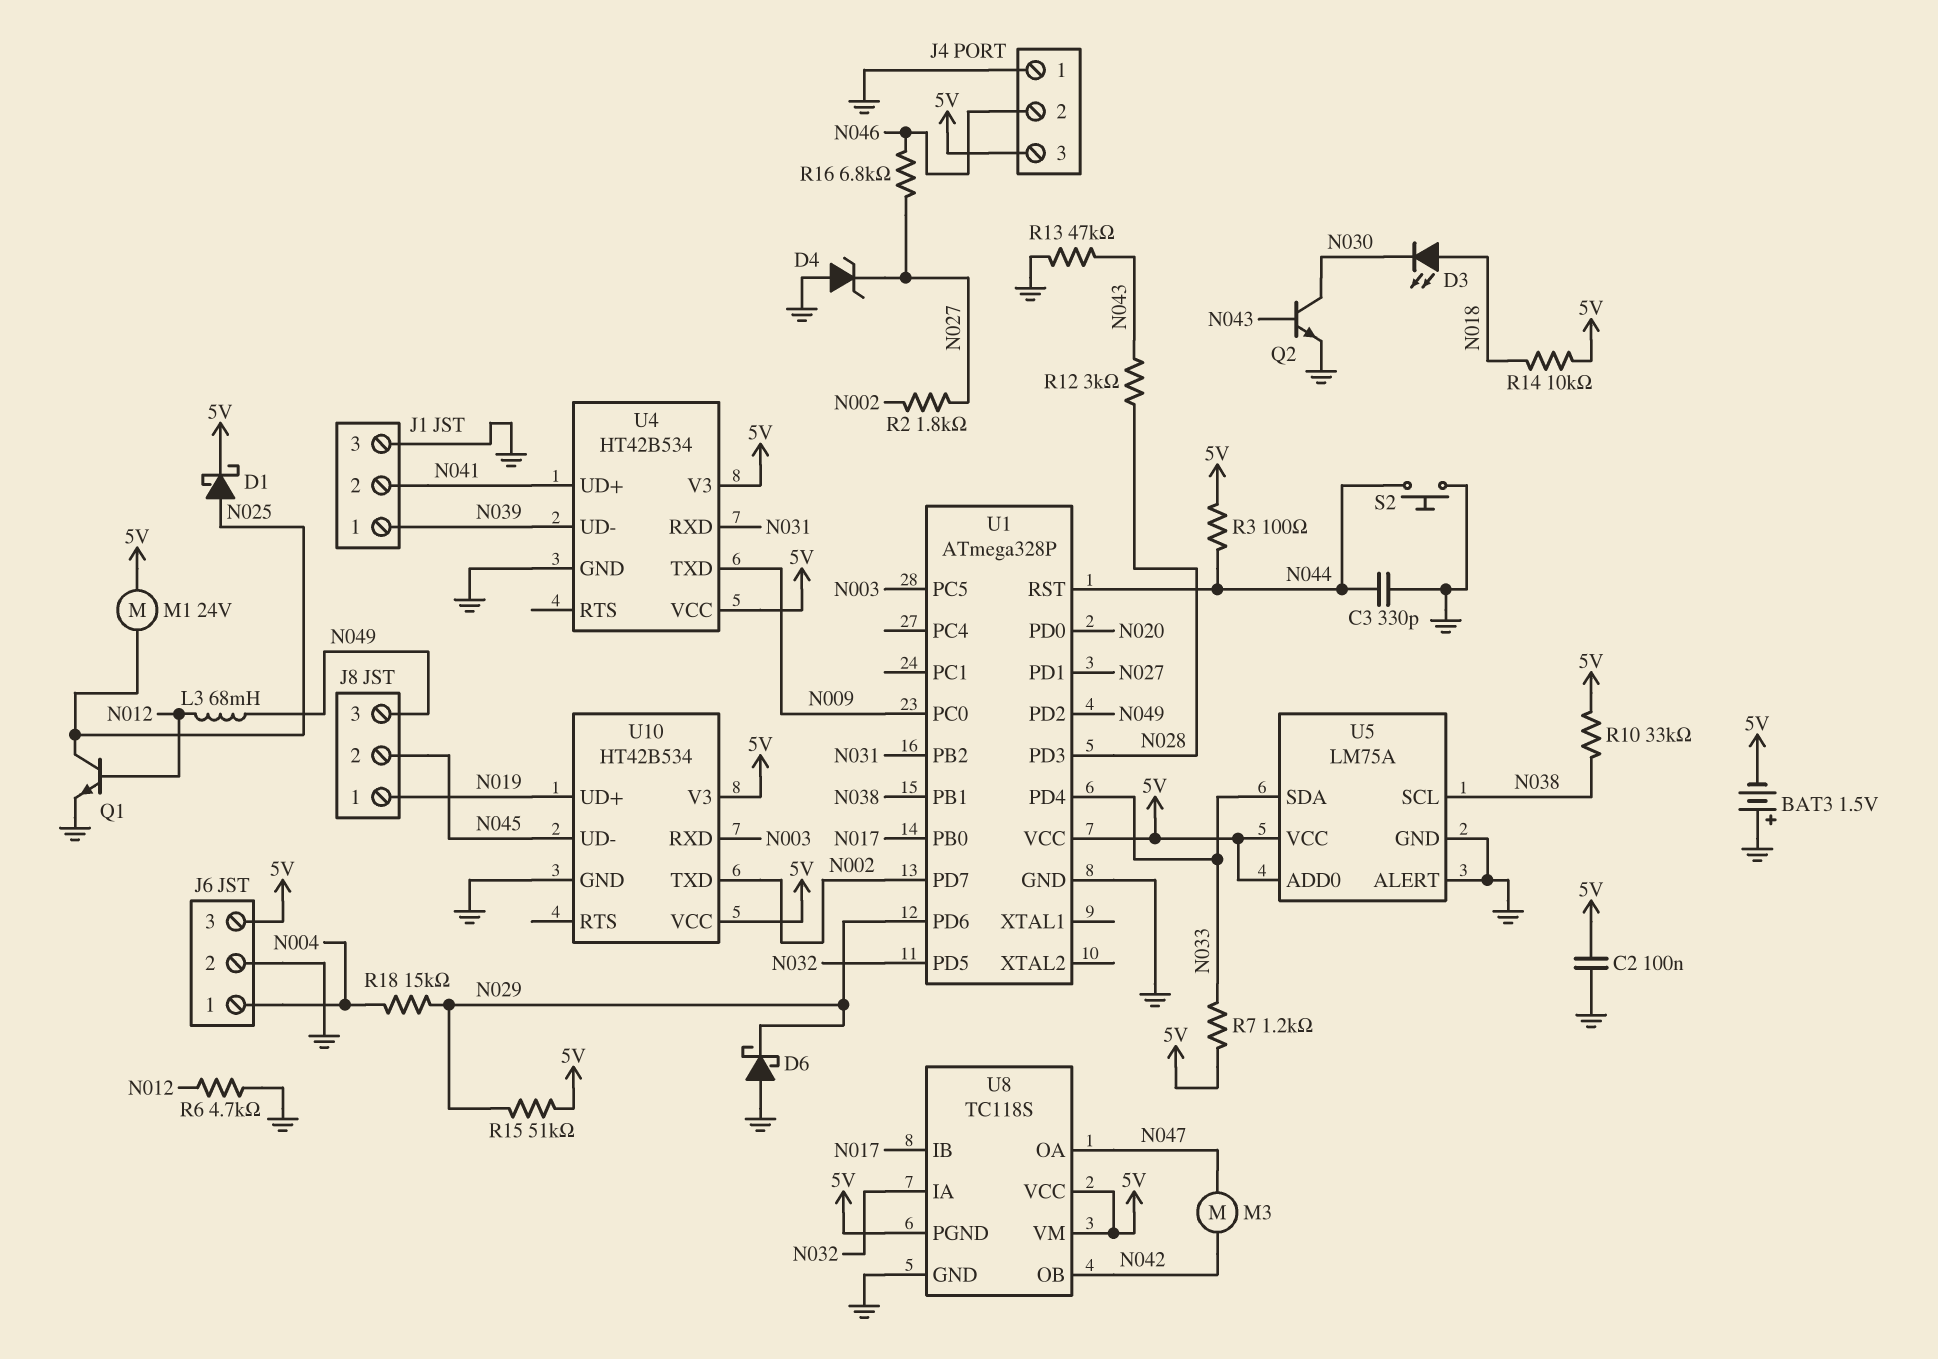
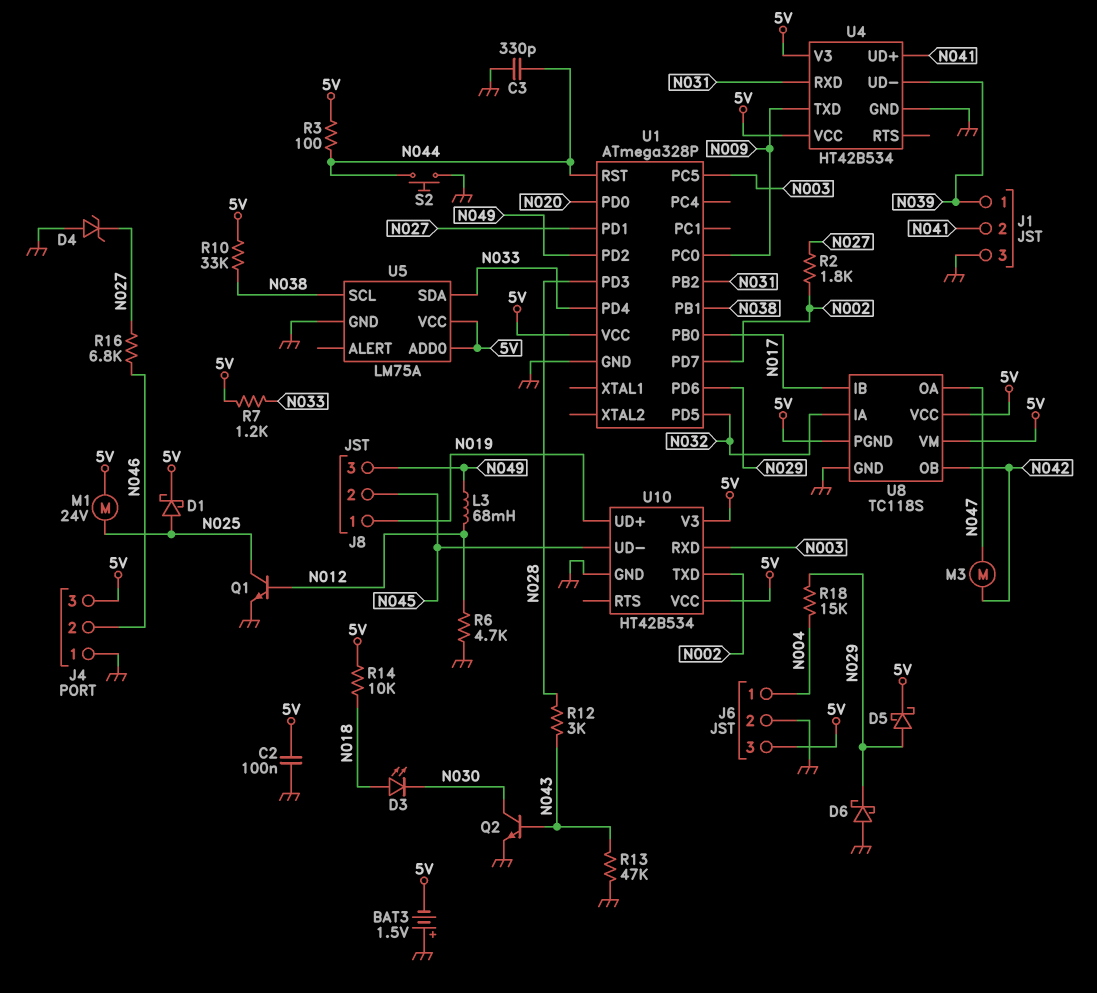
D5: none -> schottky (A N029, K 5V)
R15: 51k (5V, N029) -> none
U5 pin ALERT: GND -> none

